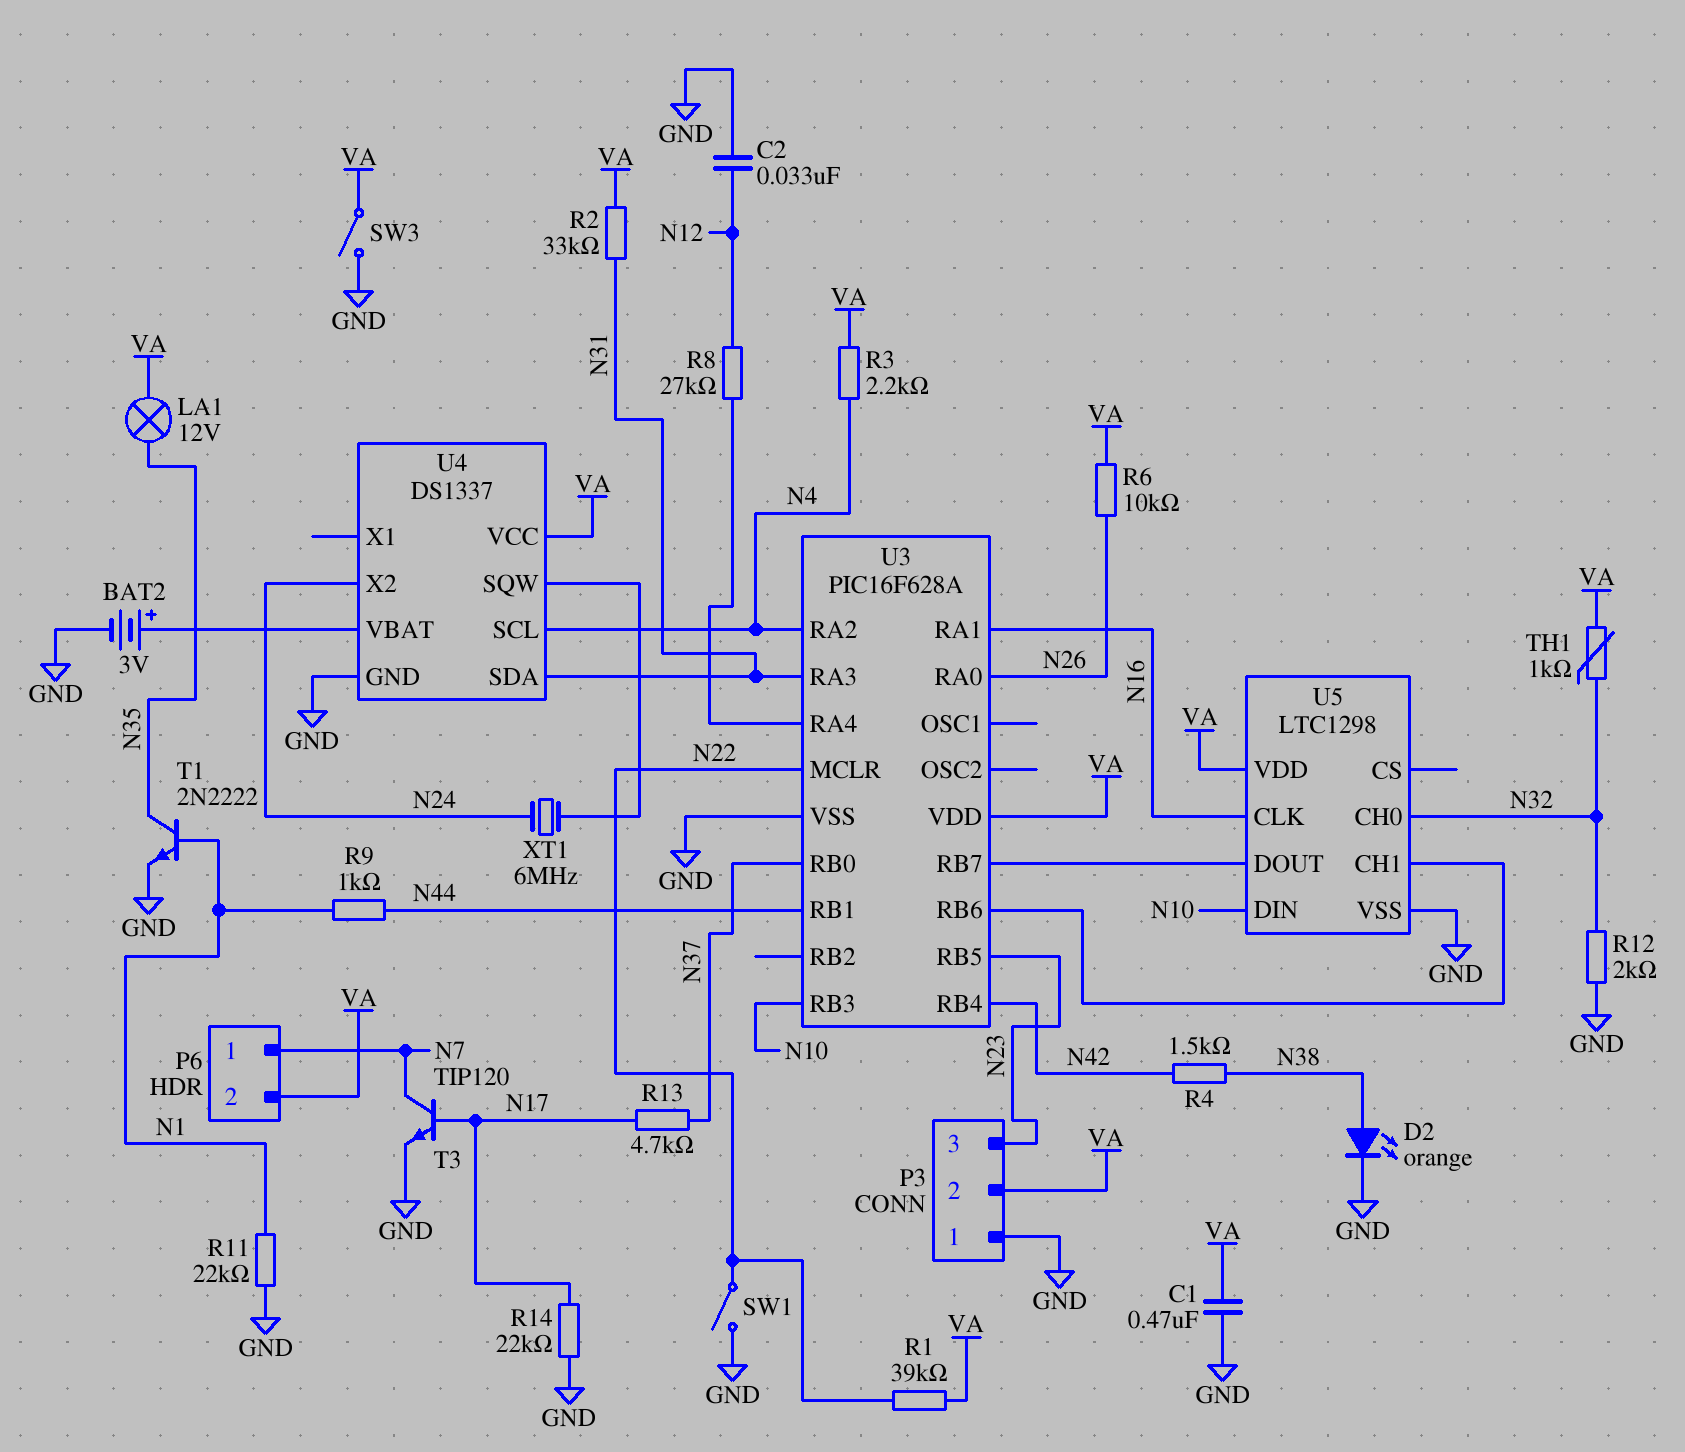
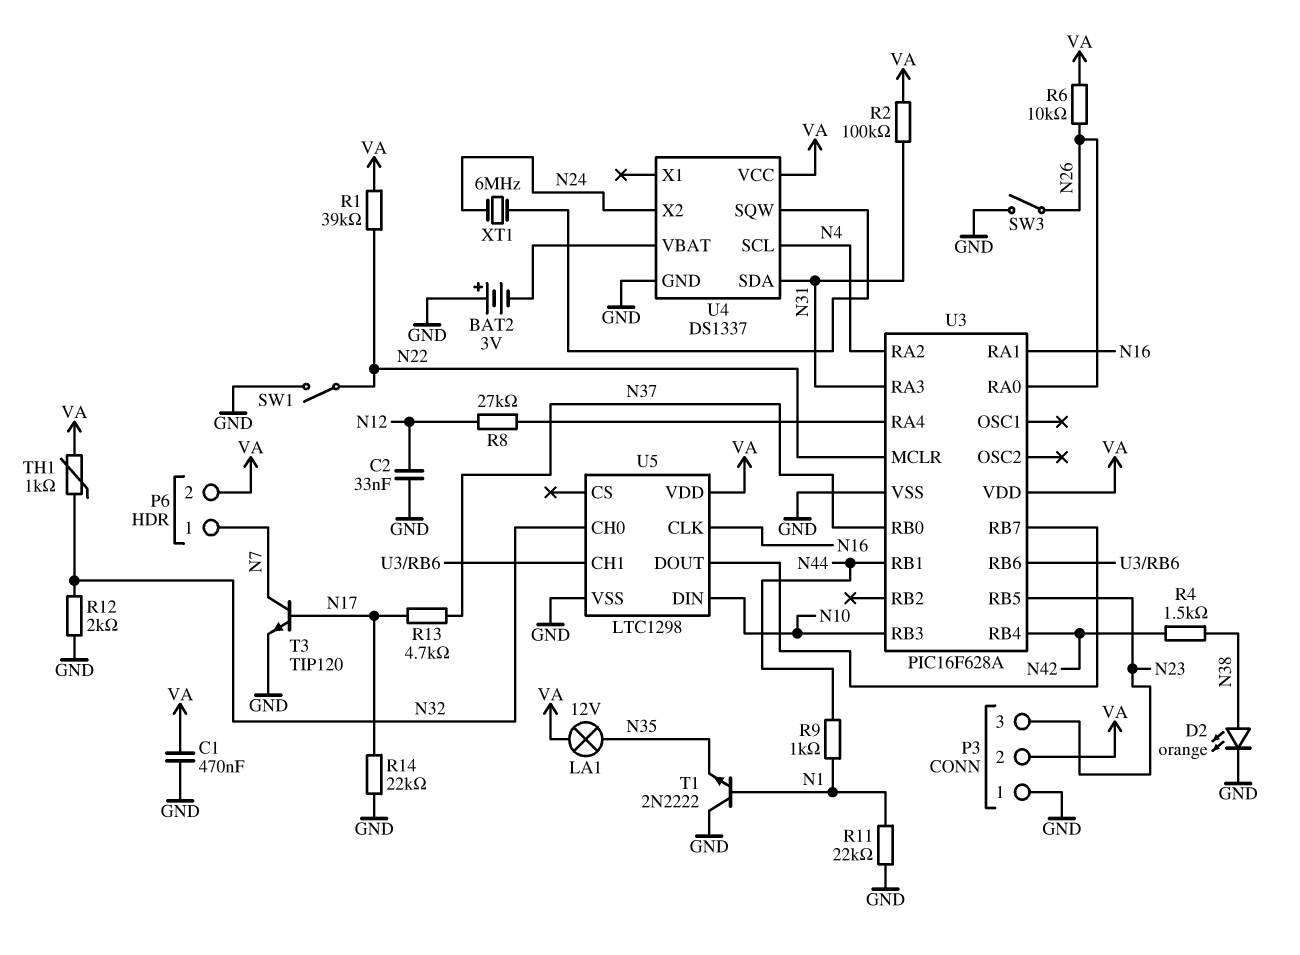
BAT2: 3V (plus U4/VBAT, minus GND) -> 3V (plus GND, minus U4/VBAT)
R2: 33k (N31, VA) -> 100k (N31, VA)
R3: 2.2k (N4, VA) -> none
SW3: switch (GND, VA) -> switch (GND, N26)
T1: NPN 2N2222 (B N1, C N35, E GND) -> NPN 2N2222 (B N1, C GND, E N35)

